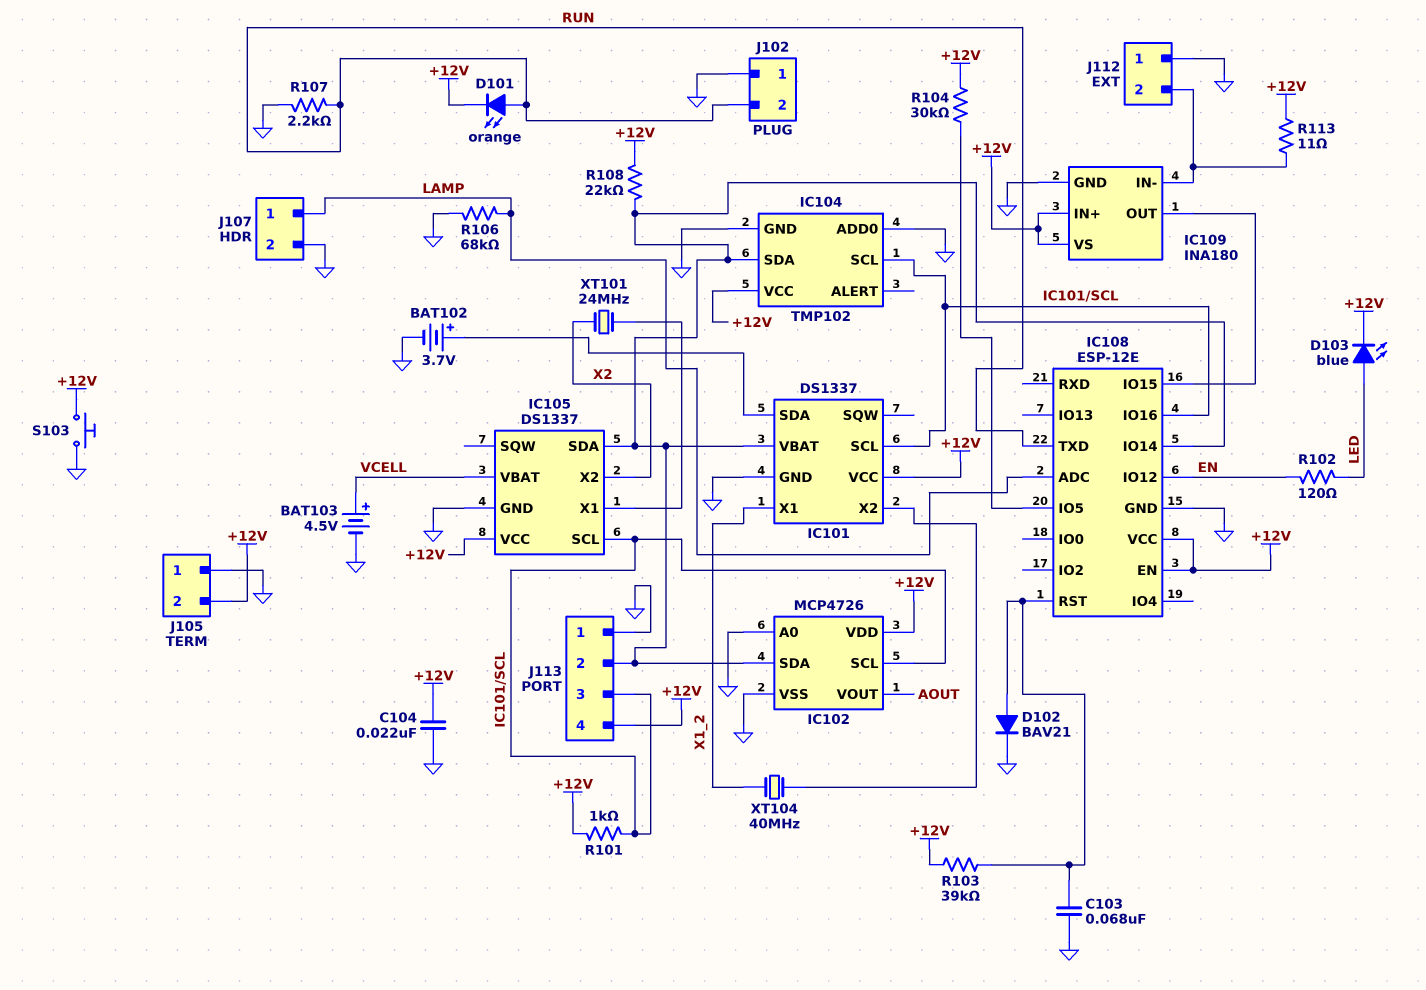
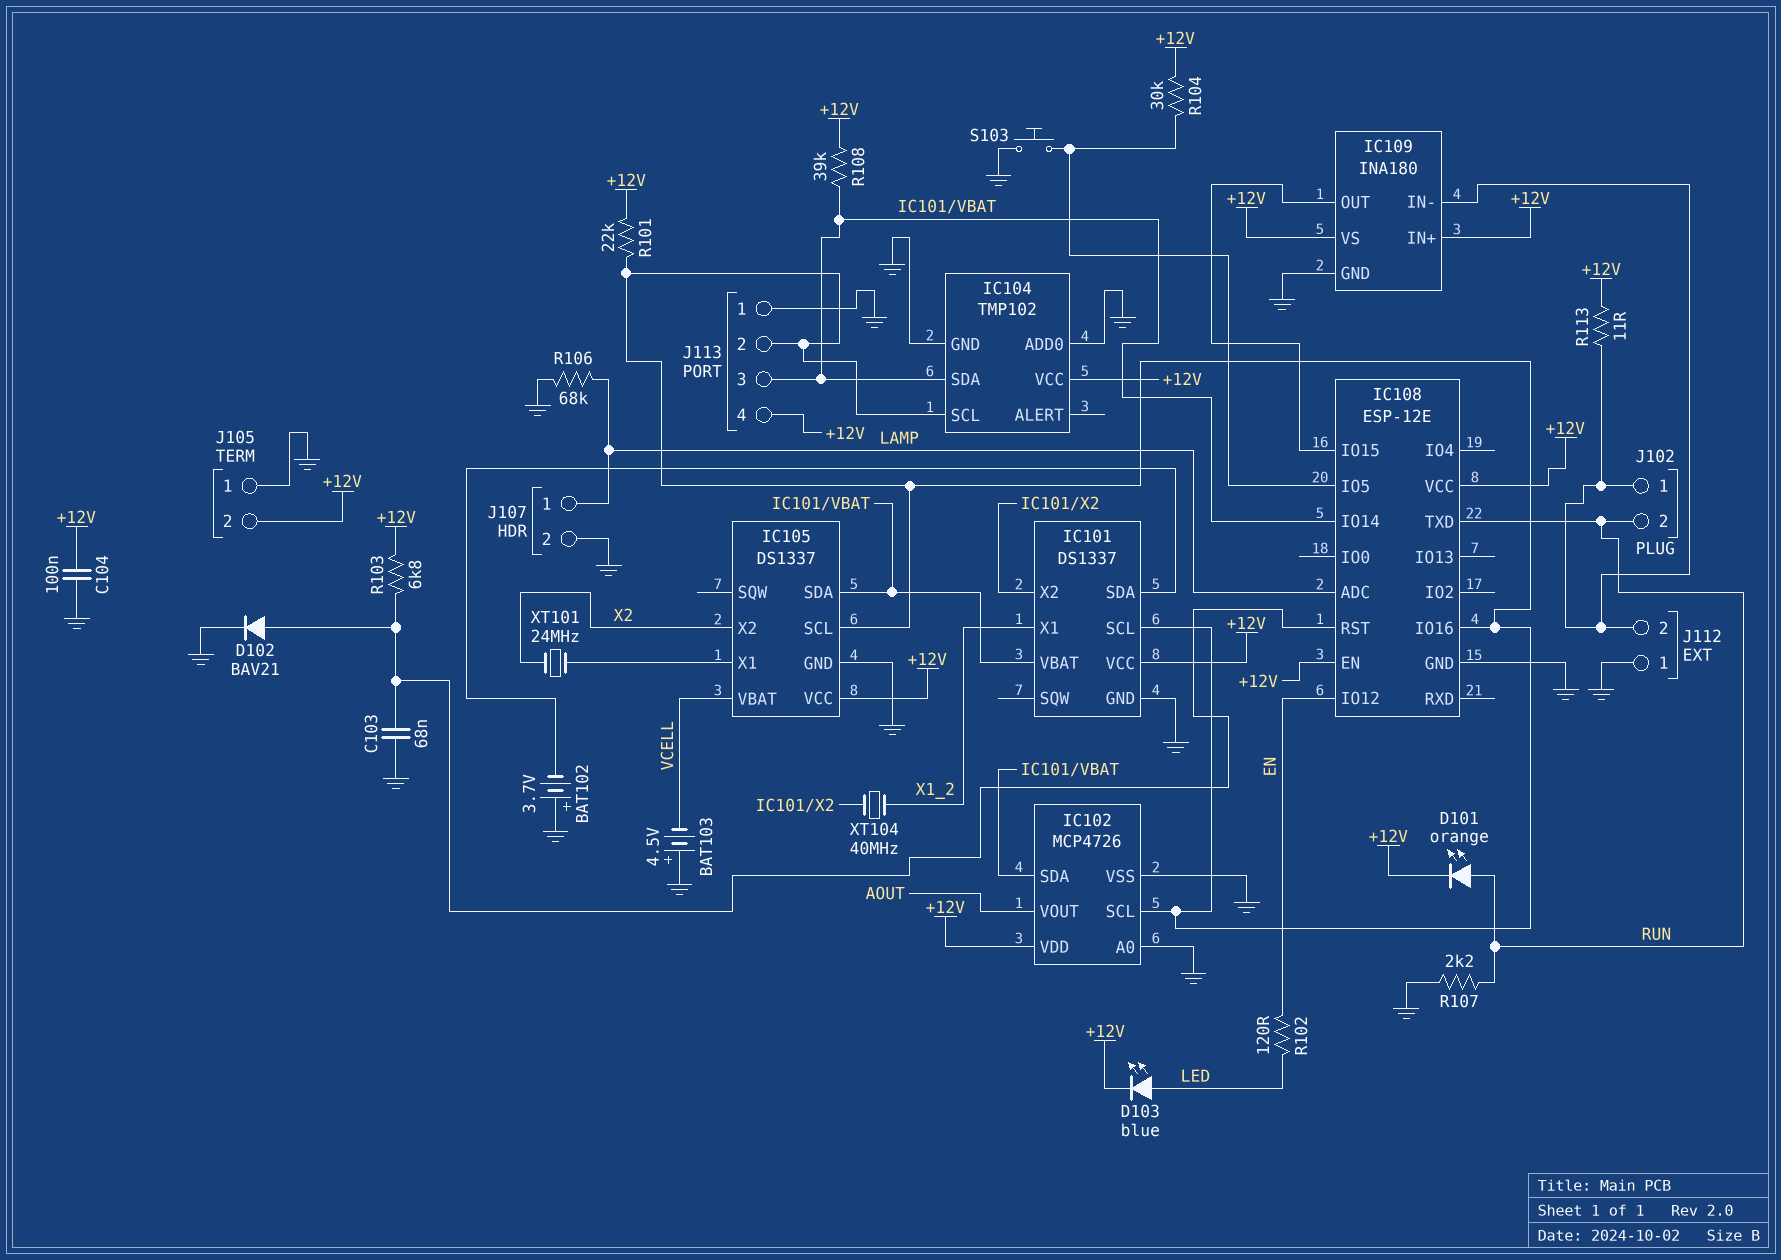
BAT102: 3.7V (plus IC101/SDA, minus GND) -> 3.7V (plus GND, minus IC101/SDA)
BAT103: 4.5V (plus VCELL, minus GND) -> 4.5V (plus GND, minus VCELL)
C104: 22nF (+12V, GND) -> 100nF (+12V, GND)
J102 pin 1: GND -> IC109/IN-
J113 pin 2: IC101/VBAT -> IC101/SCL
J113 pin 3: IC101/SCL -> IC101/VBAT
R101: 1k (+12V, IC101/SCL) -> 22k (+12V, IC101/SCL)
R103: 39k (+12V, IC108/RST) -> 6.8k (+12V, IC108/RST)
R108: 22k (+12V, IC101/VBAT) -> 39k (+12V, IC101/VBAT)
S103: button (+12V, GND) -> button (GND, IC108/IO5)

